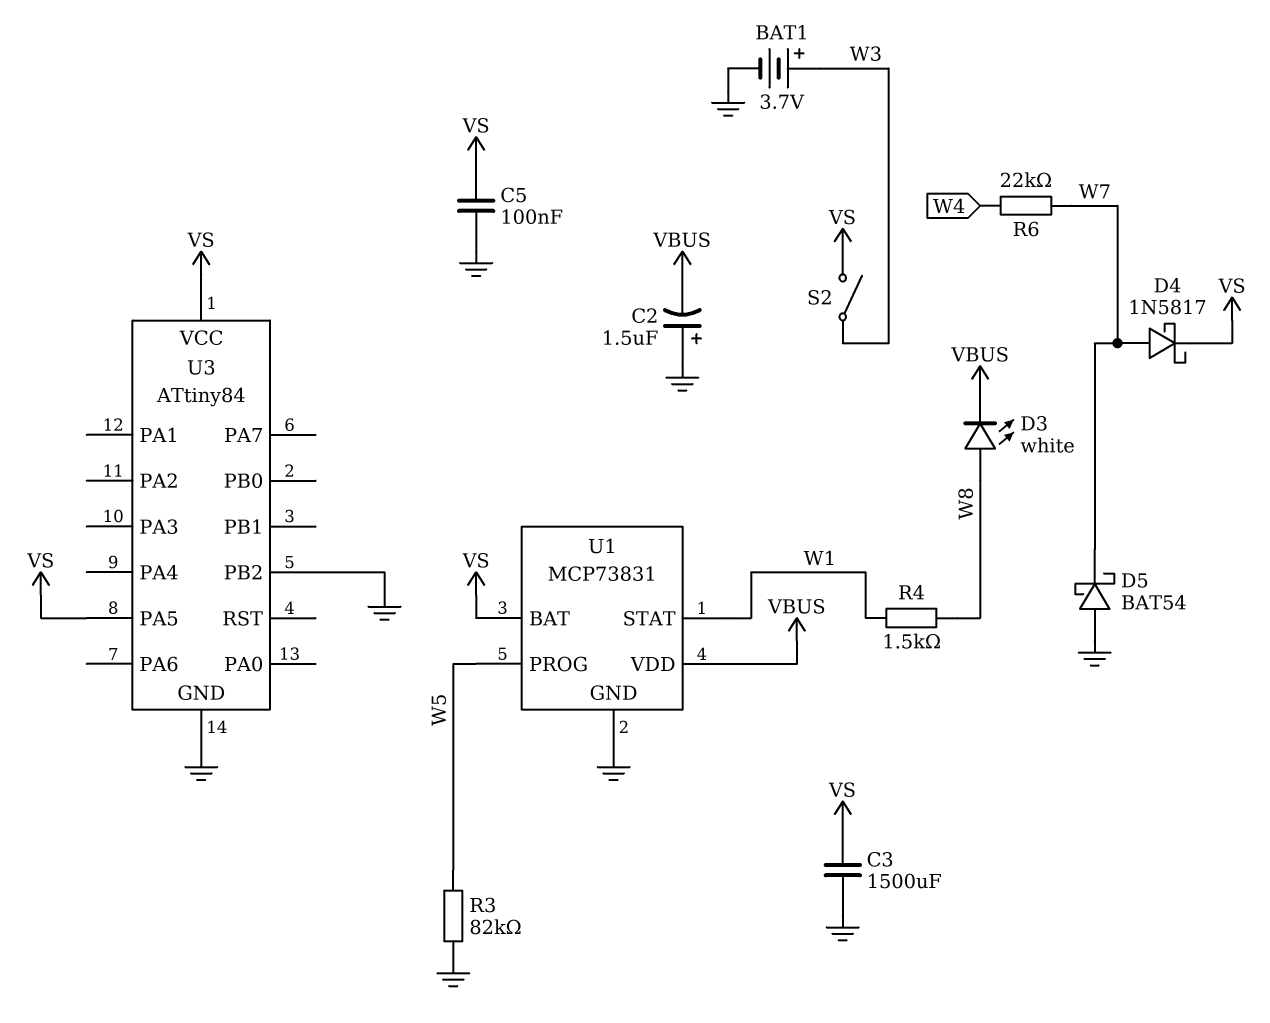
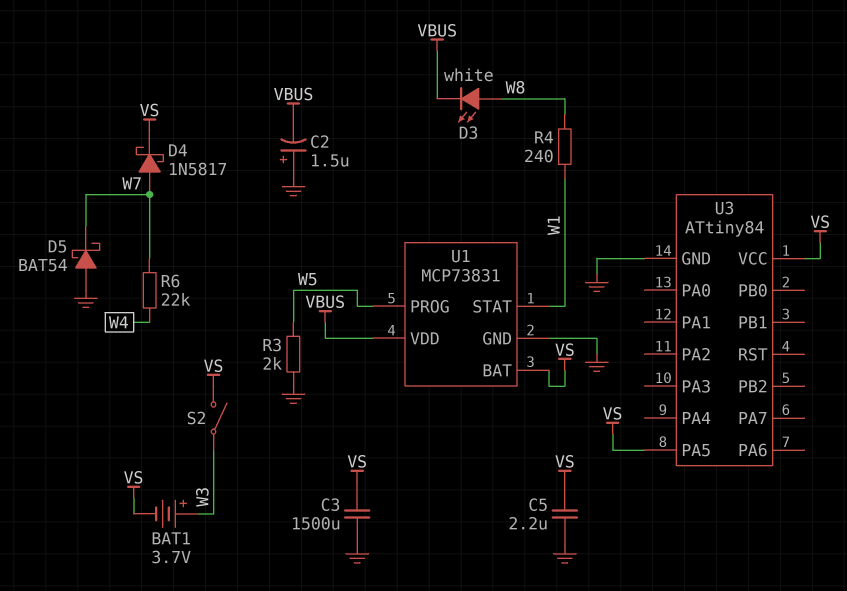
BAT1: 3.7V (plus W3, minus GND) -> 3.7V (plus W3, minus VS)
C5: 100nF (GND, VS) -> 2.2uF (GND, VS)
R3: 82k (GND, W5) -> 2k (GND, W5)
R4: 1.5k (W1, W8) -> 240 (W1, W8)
U3 pin PB2: GND -> none

